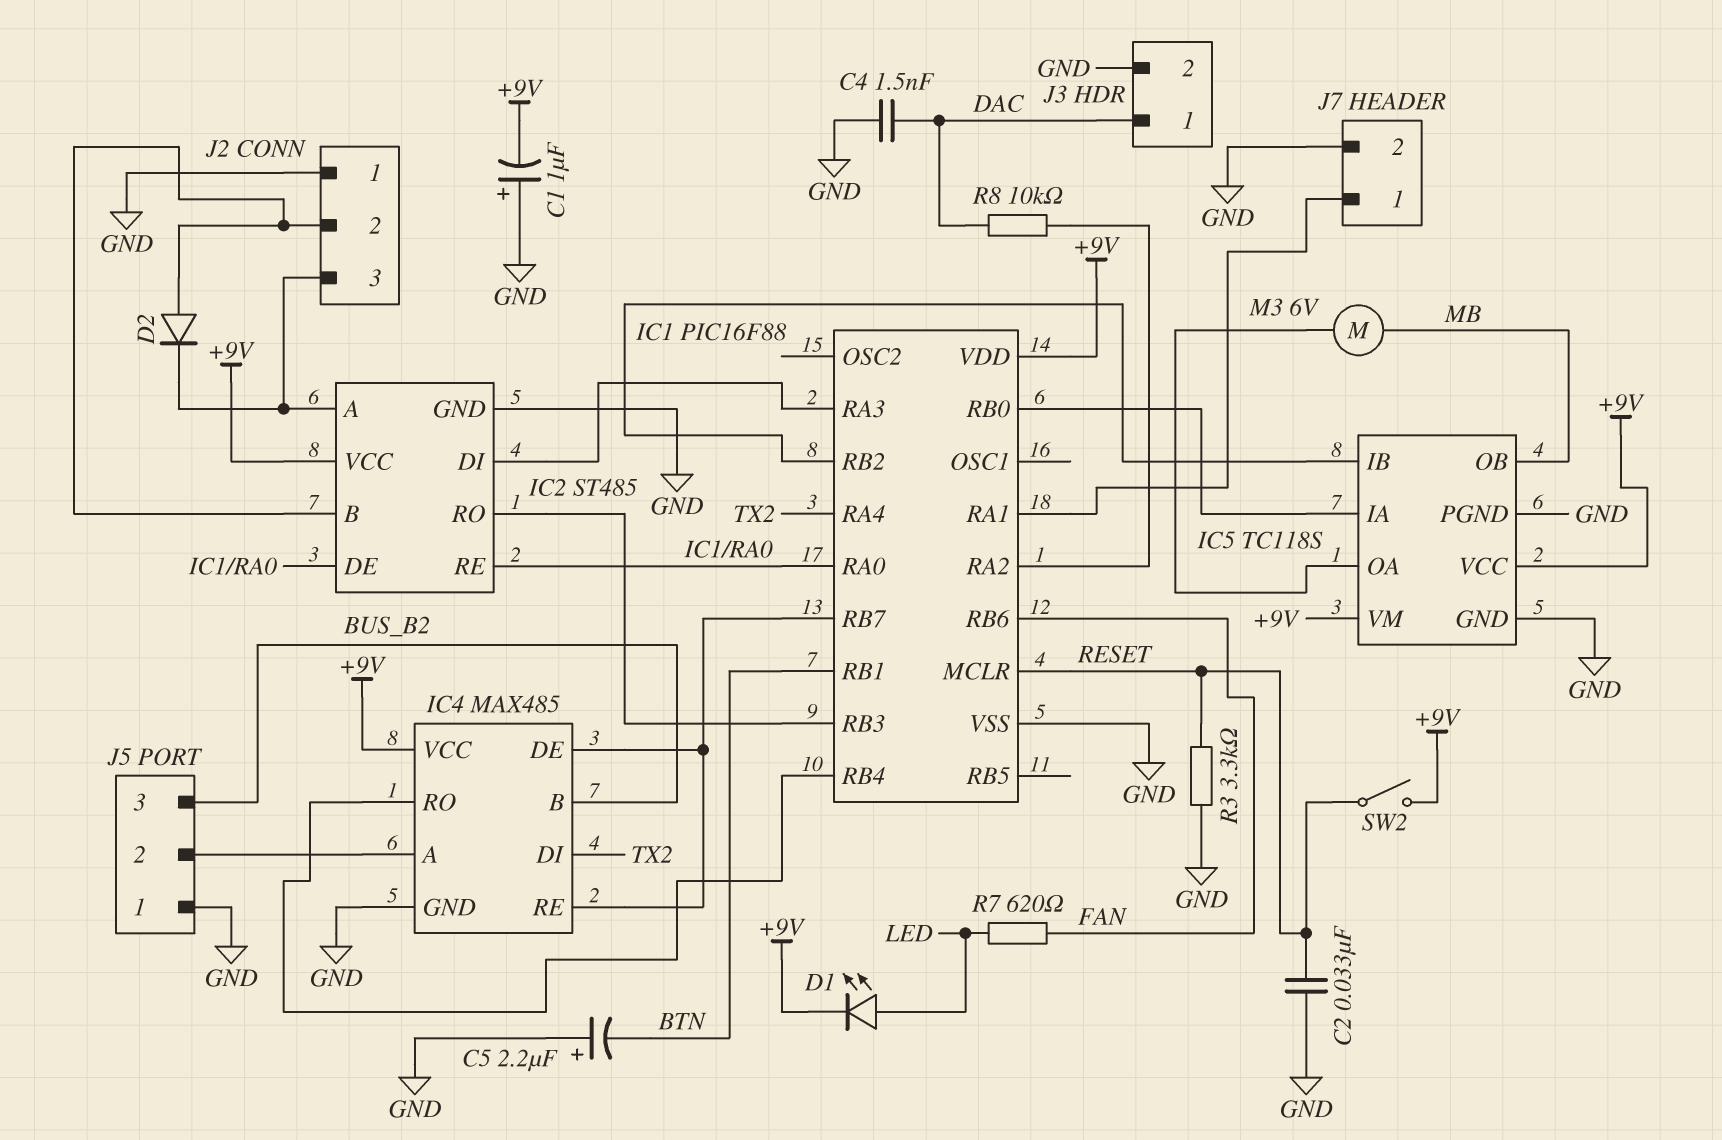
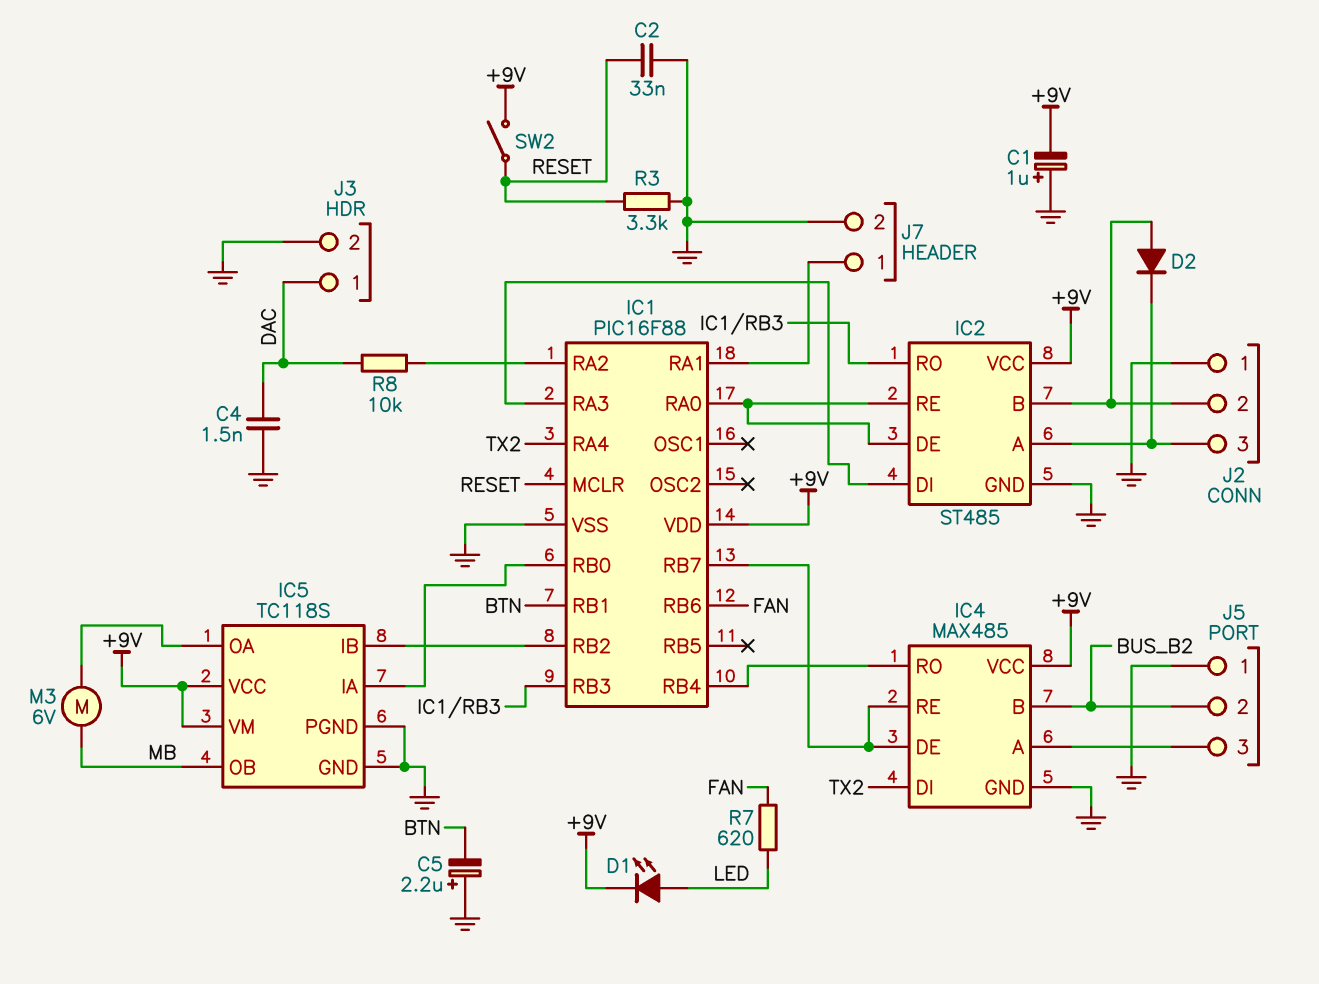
J5 pin 2: IC4/A -> BUS_B2
J5 pin 3: BUS_B2 -> IC4/A

